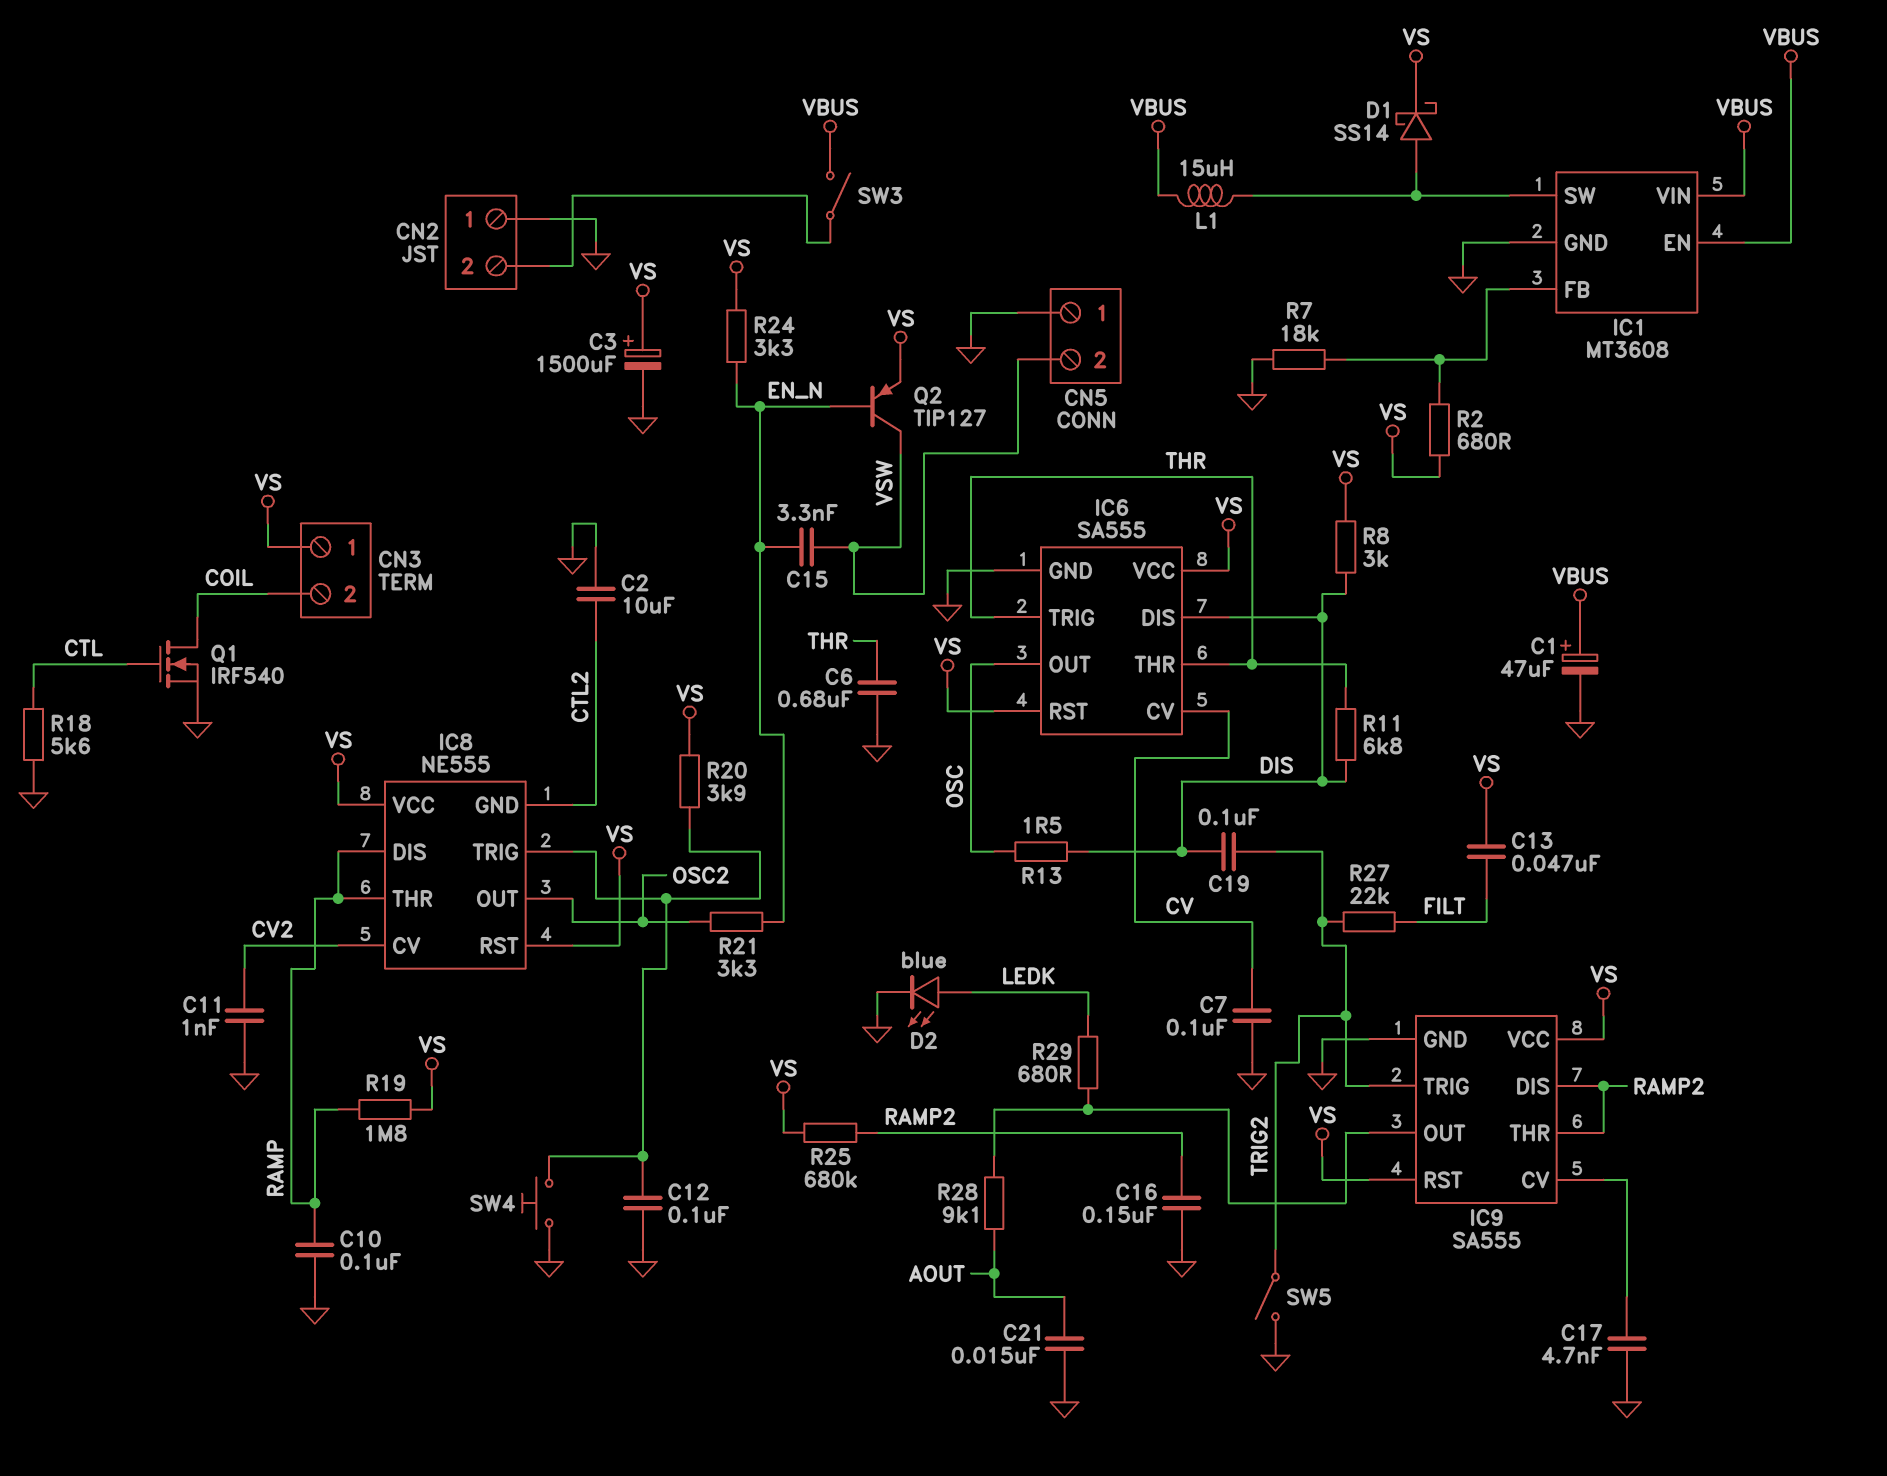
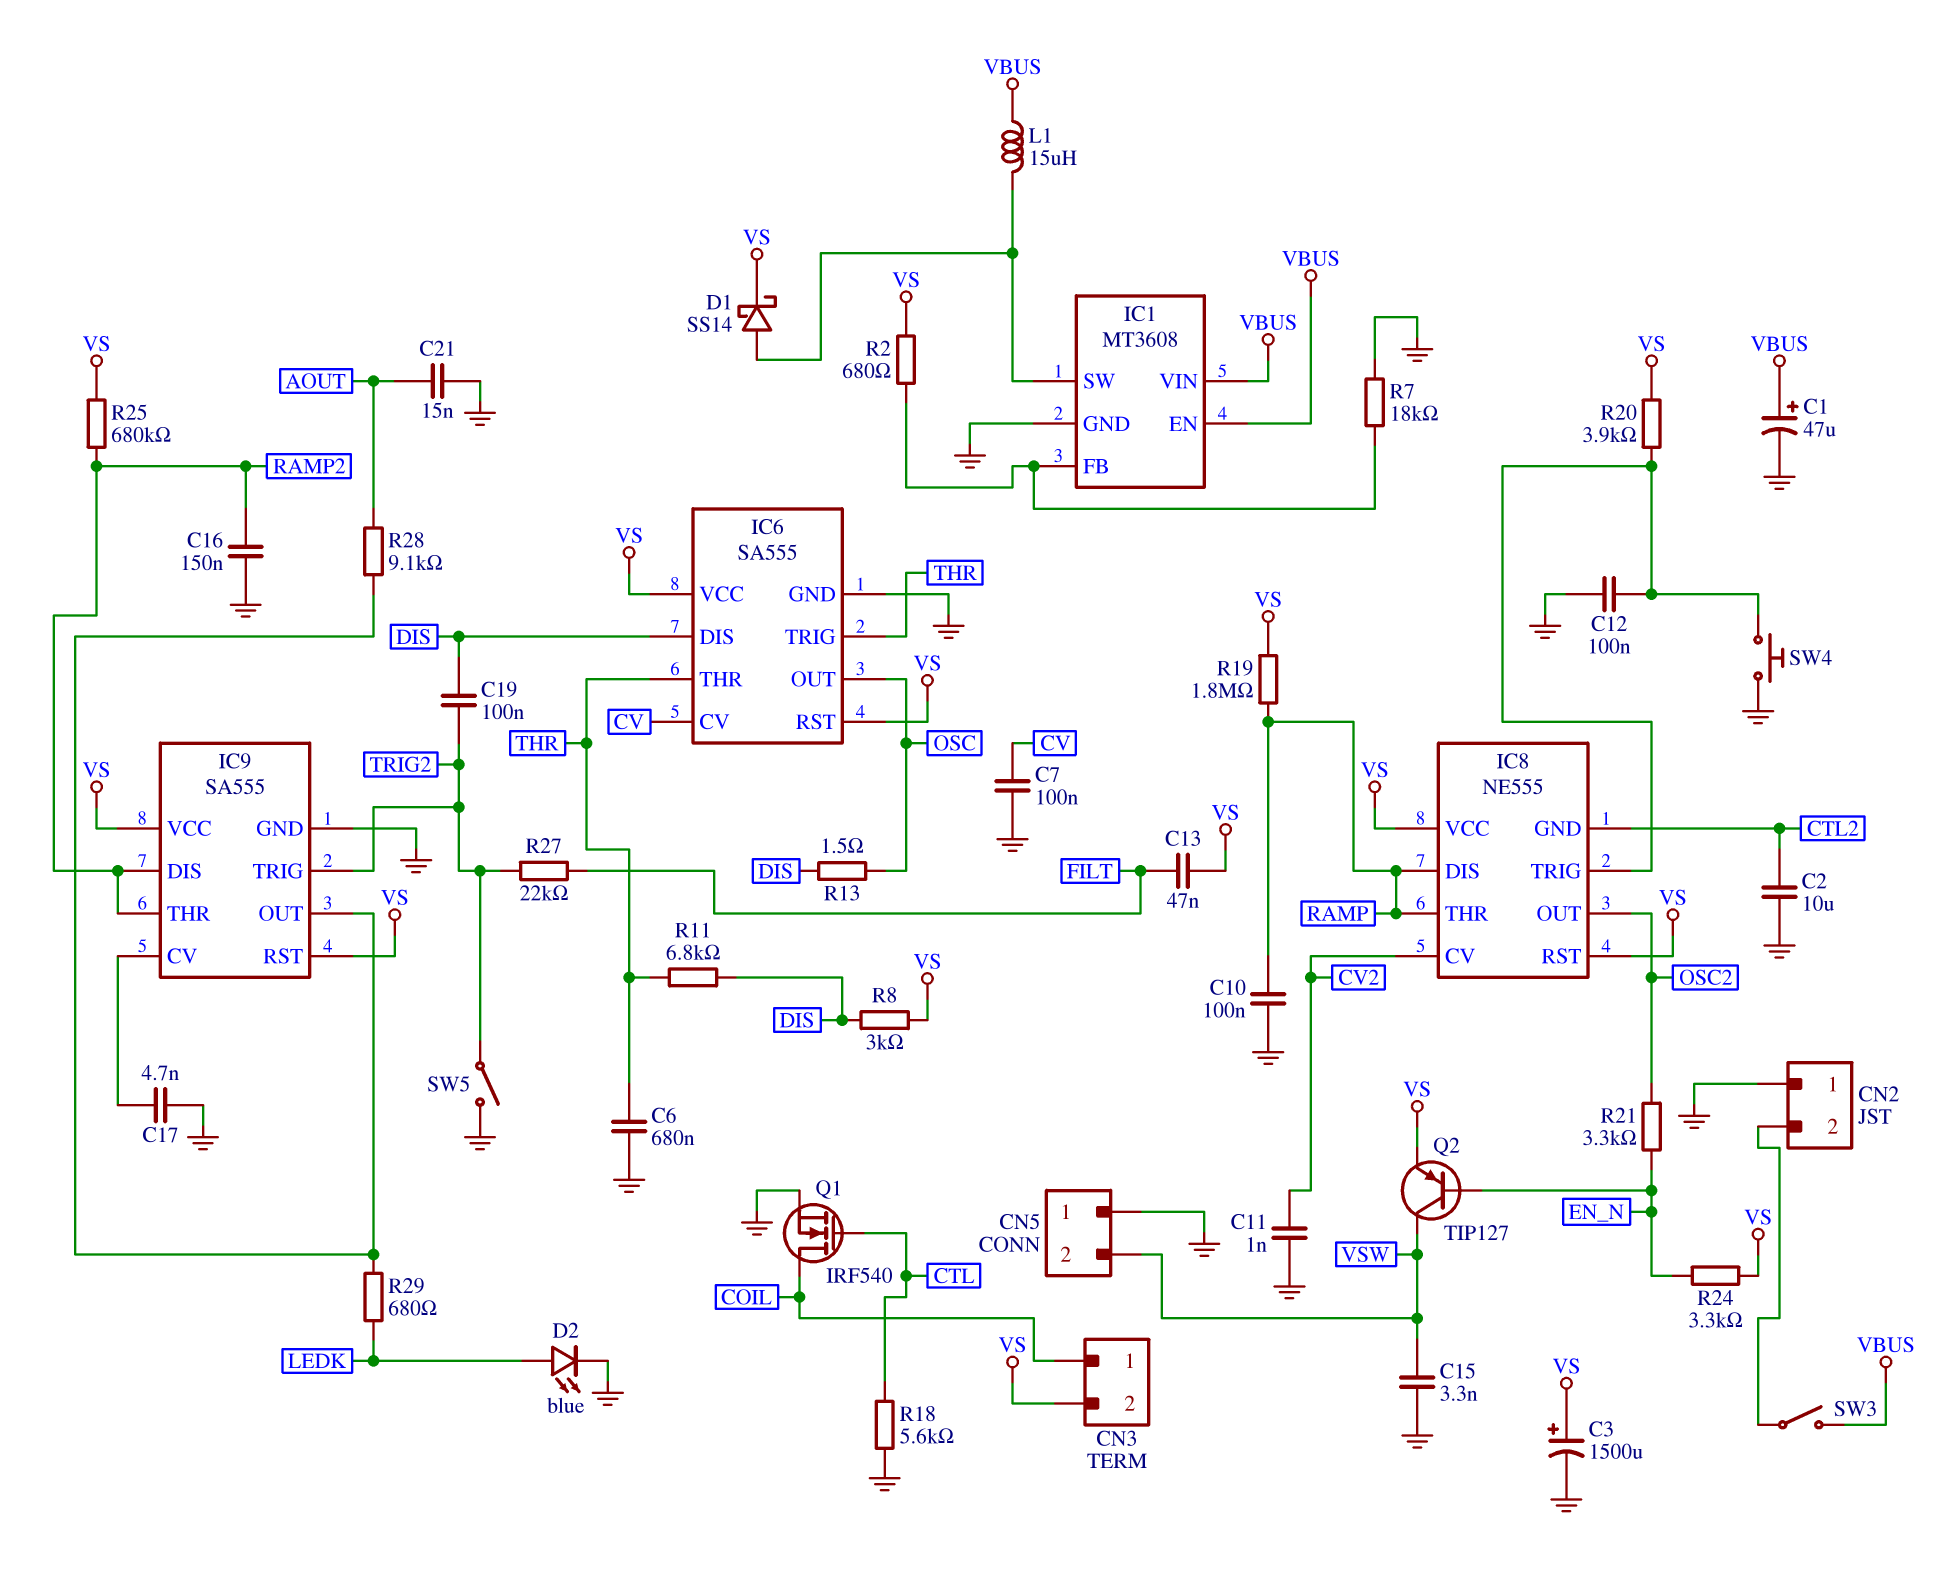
C15: 3.3nF (EN_N, VSW) -> 3.3nF (GND, VSW)
CN3 pin 1: VS -> COIL
CN3 pin 2: COIL -> VS

